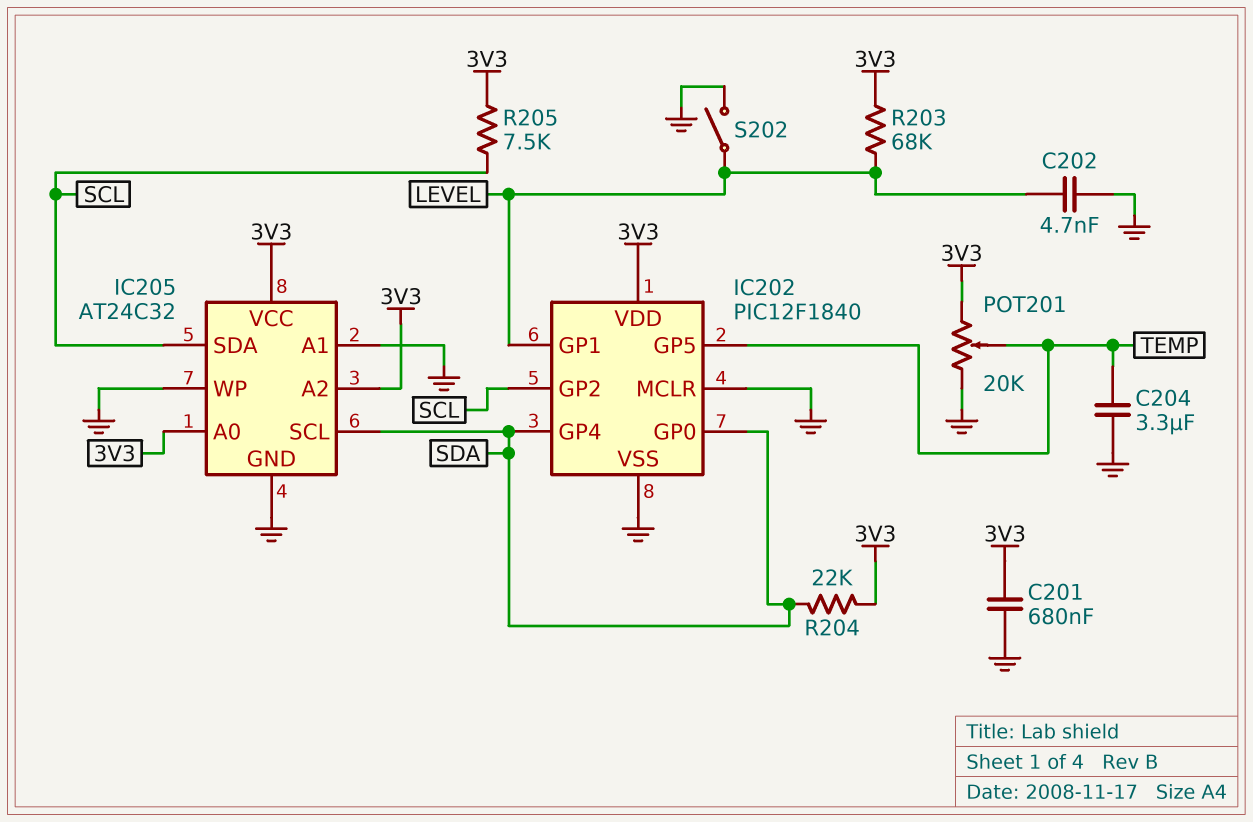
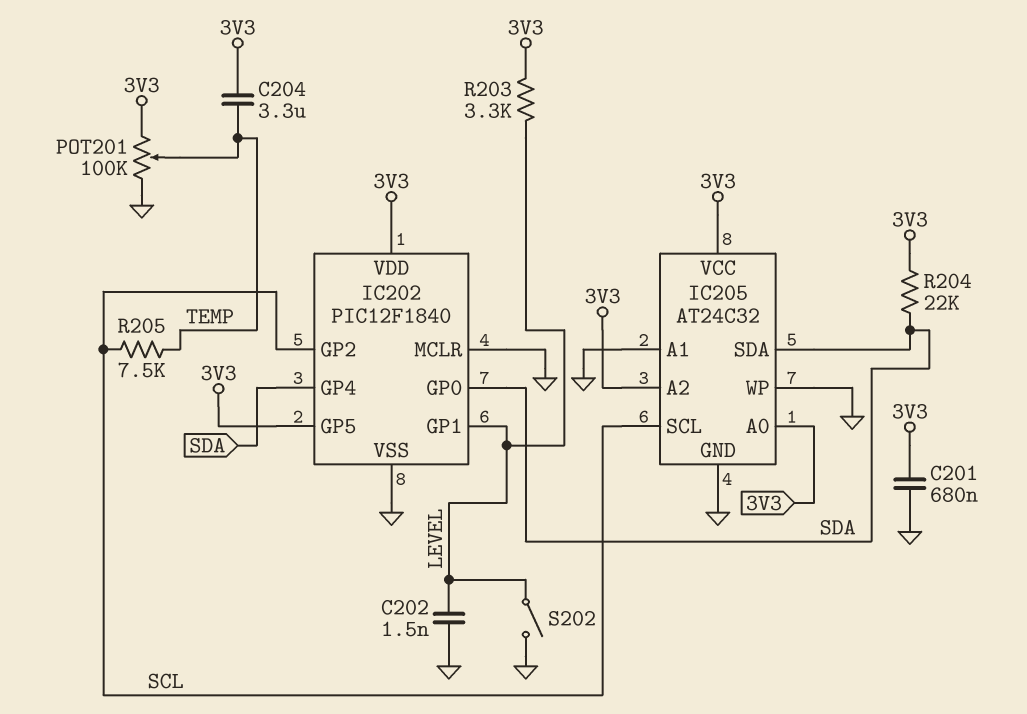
C202: 4.7nF (GND, LEVEL) -> 1.5nF (GND, LEVEL)
C204: 3.3uF (GND, TEMP) -> 3.3uF (3V3, TEMP)
IC202 pin GP5: TEMP -> 3V3
IC205 pin SCL: SDA -> SCL
IC205 pin SDA: SCL -> SDA
POT201: 20k (3V3, GND, wiper TEMP) -> 100k (3V3, GND, wiper TEMP)
R203: 68k (3V3, LEVEL) -> 3.3k (3V3, LEVEL)
R205: 7.5k (3V3, SCL) -> 7.5k (SCL, TEMP)

